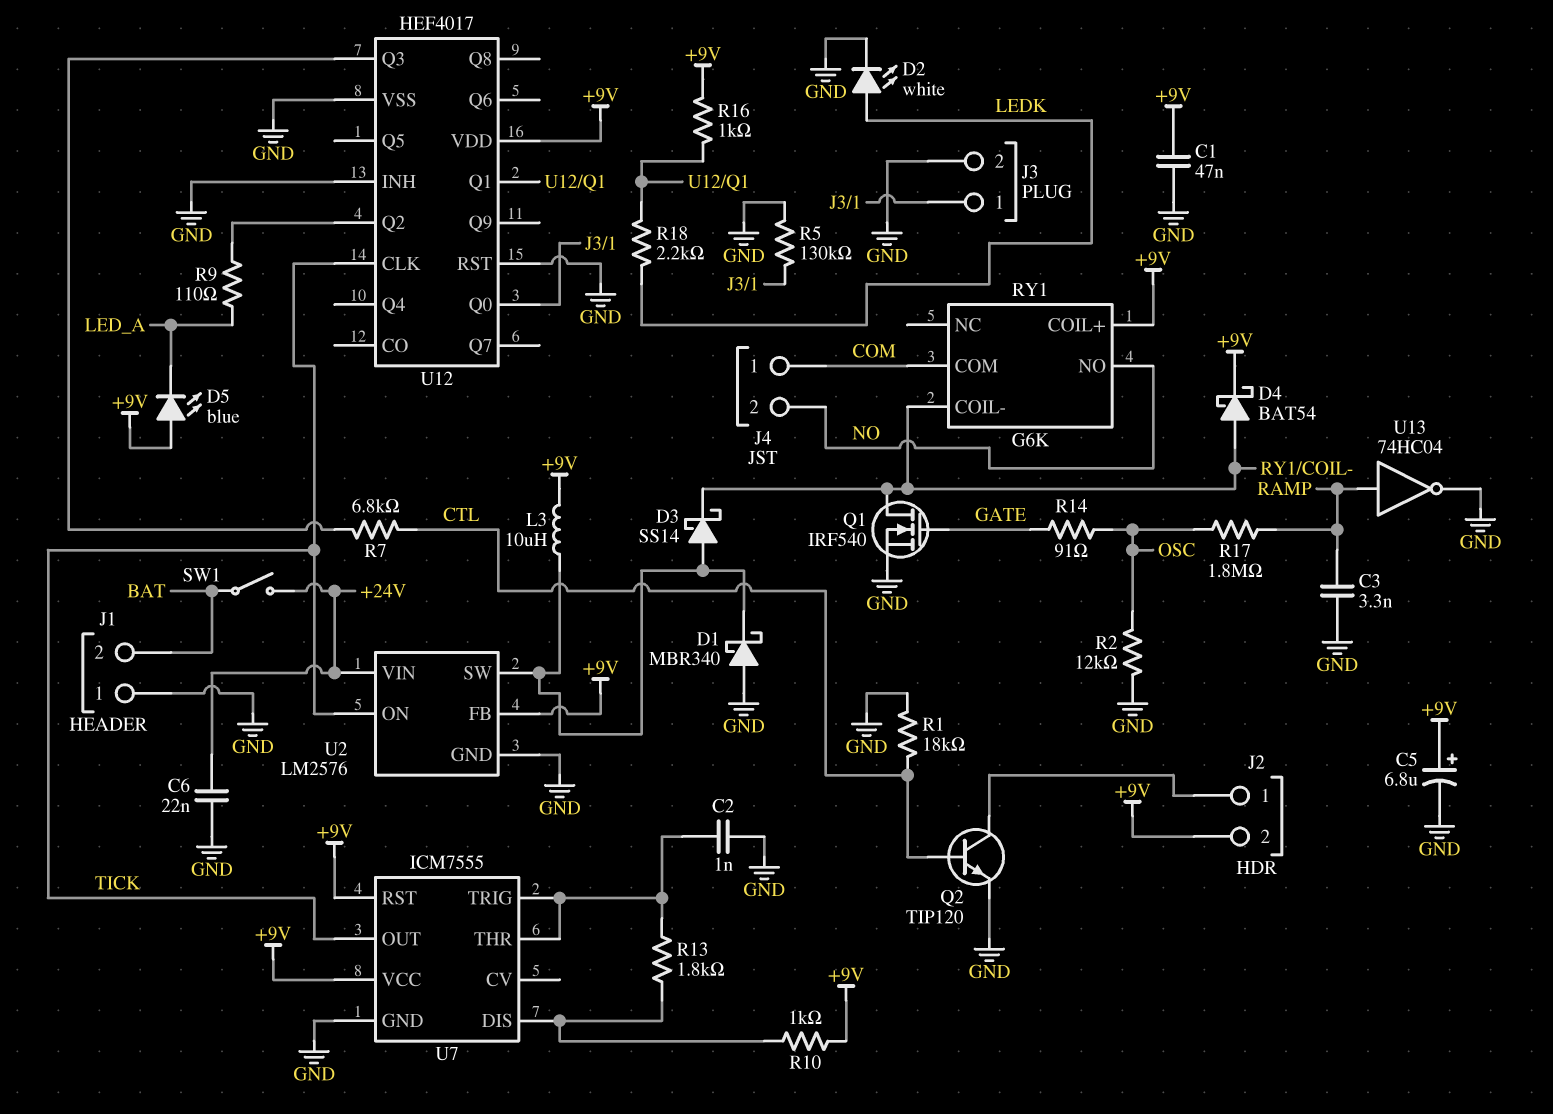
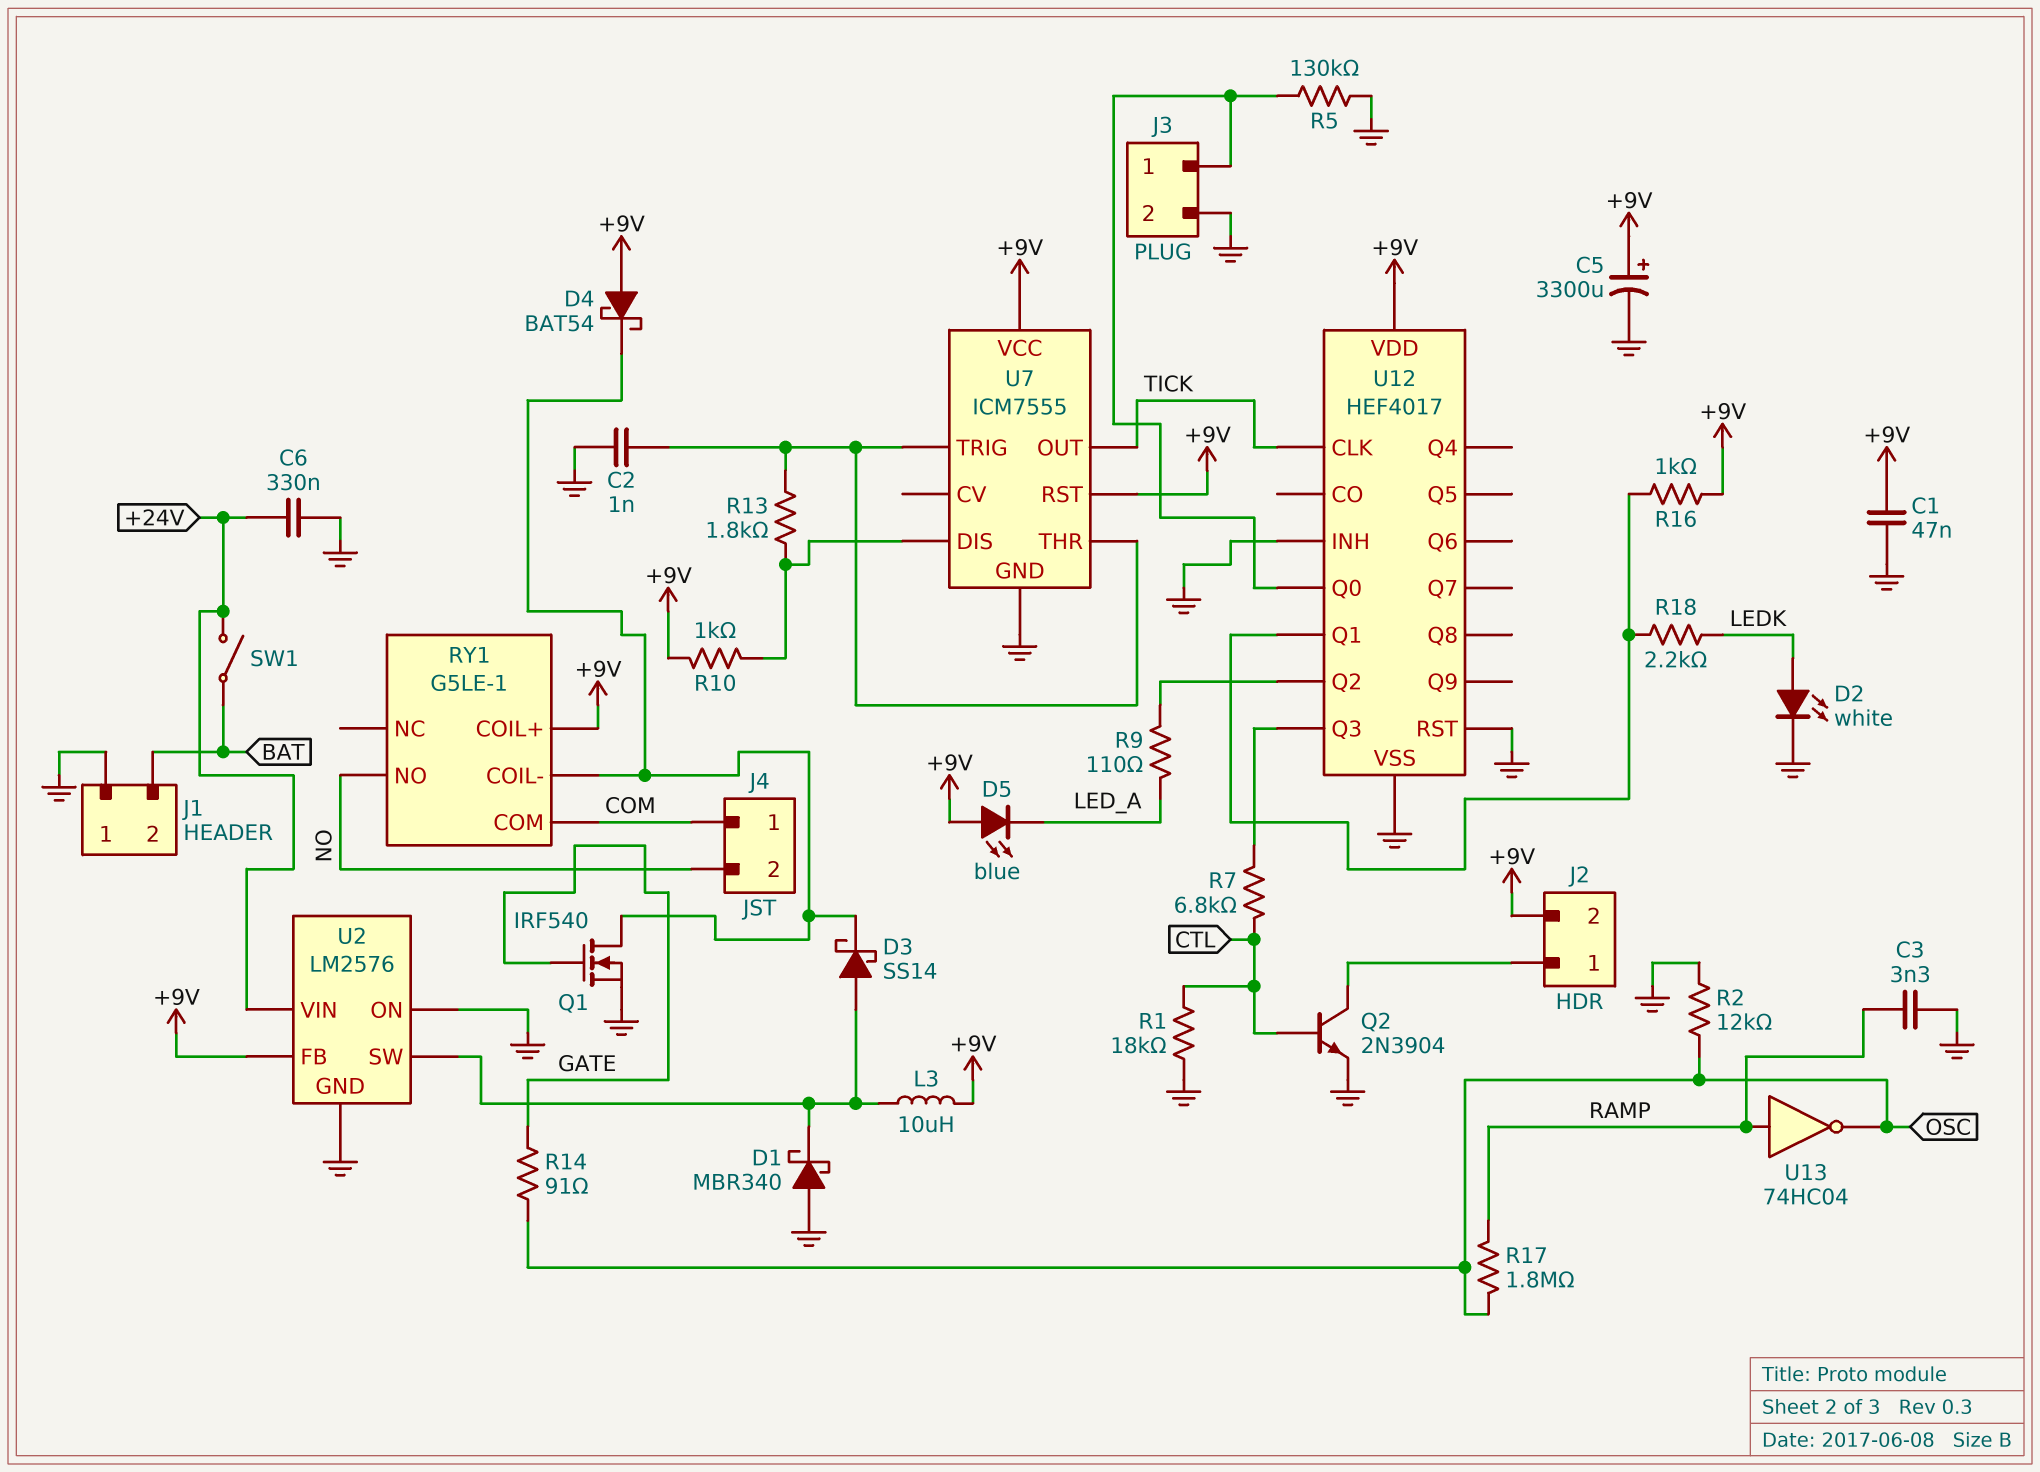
C5: 6.8uF (plus +9V, minus GND) -> 3300uF (plus +9V, minus GND)
C6: 22nF (+24V, GND) -> 330nF (+24V, GND)
D4: schottky BAT54 (A RY1/COIL-, K +9V) -> schottky BAT54 (A +9V, K RY1/COIL-)
Q2: NPN TIP120 (B CTL, C J2/1, E GND) -> NPN 2N3904 (B CTL, C J2/1, E GND)
RY1: G6K -> G5LE-1
U2 pin ON: TICK -> GND
U13: NOT 74HC04 (in RAMP, out GND) -> NOT 74HC04 (in RAMP, out OSC)

